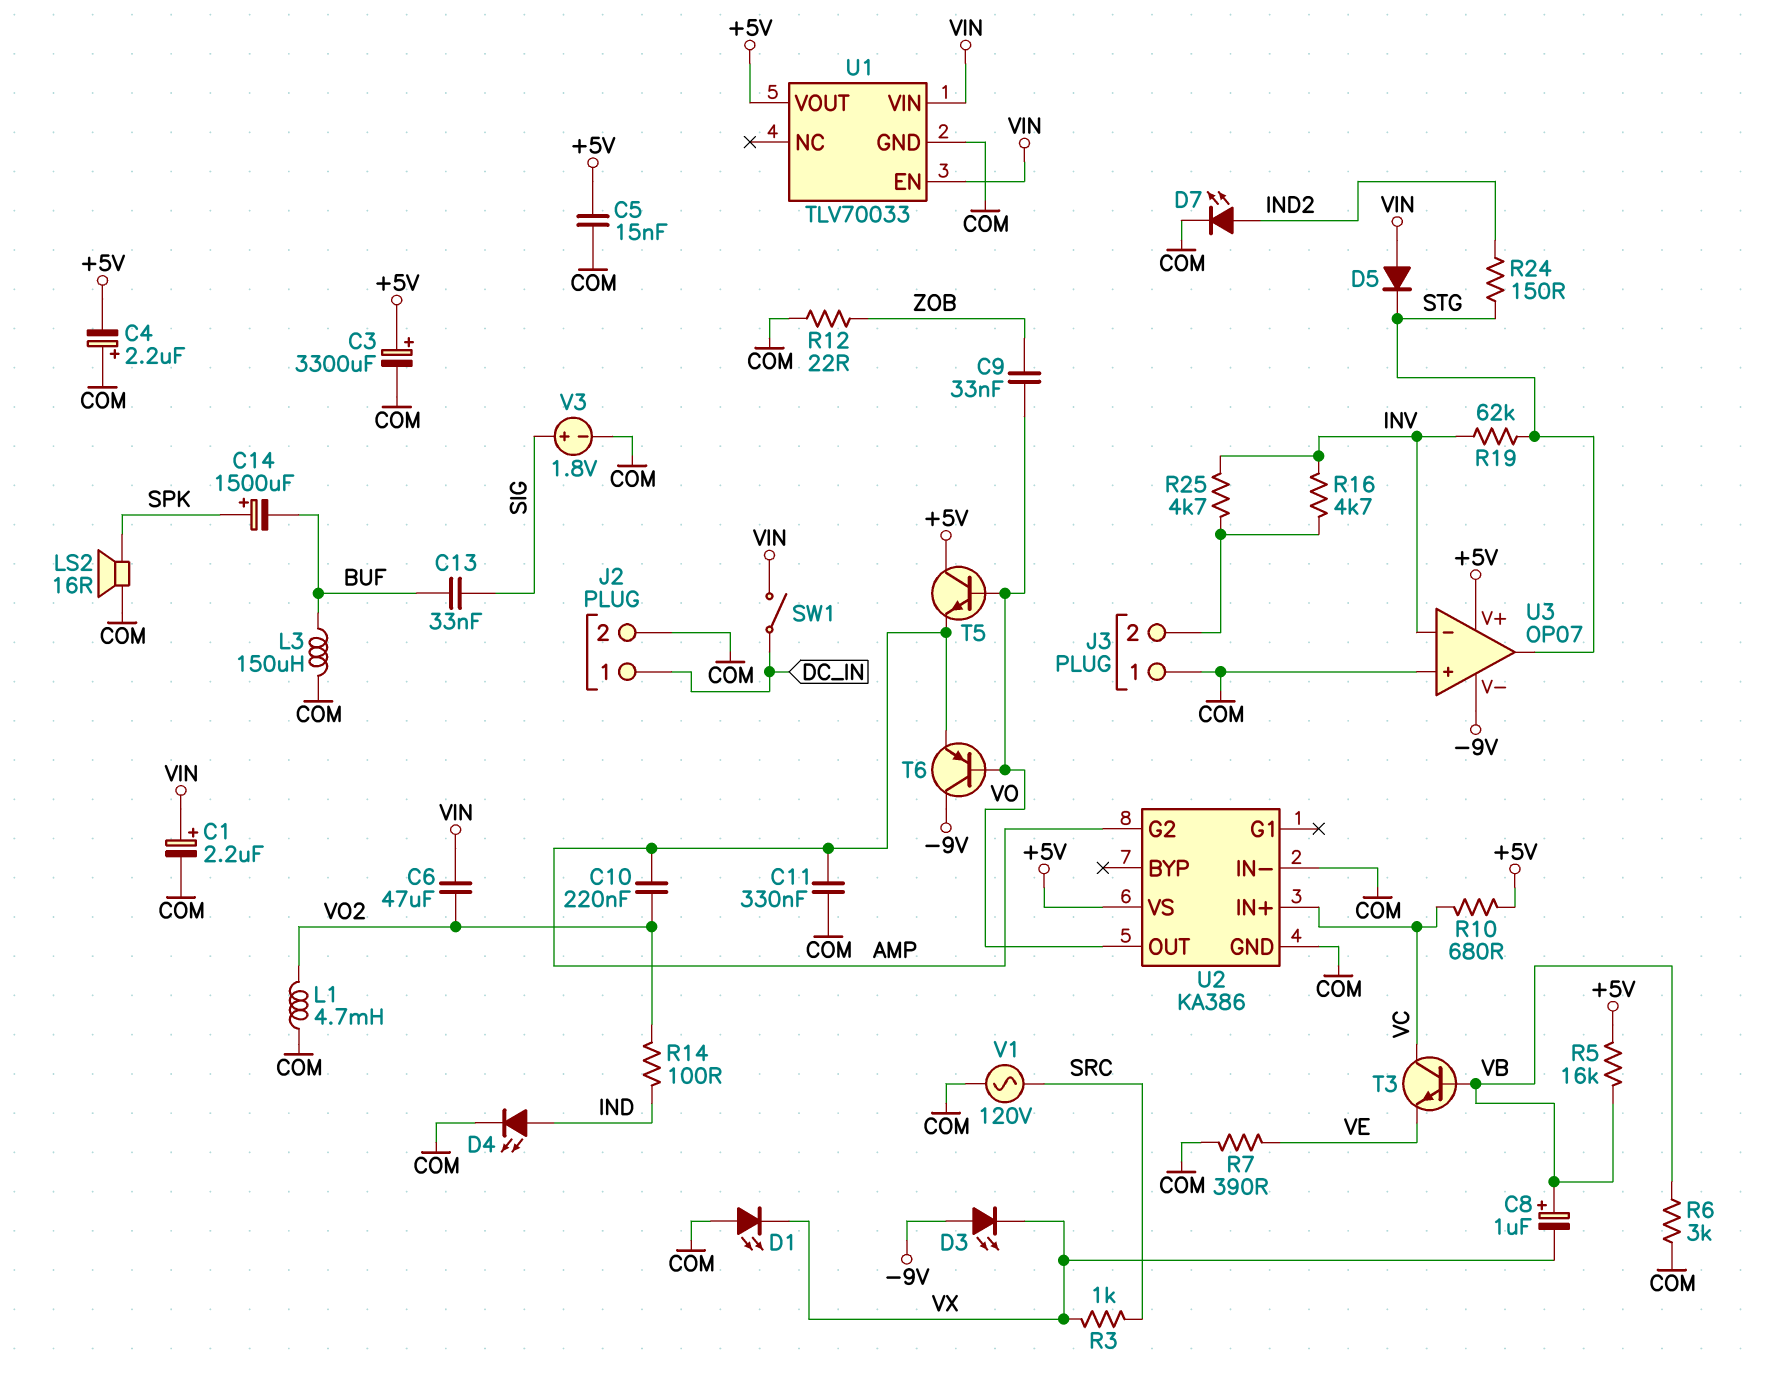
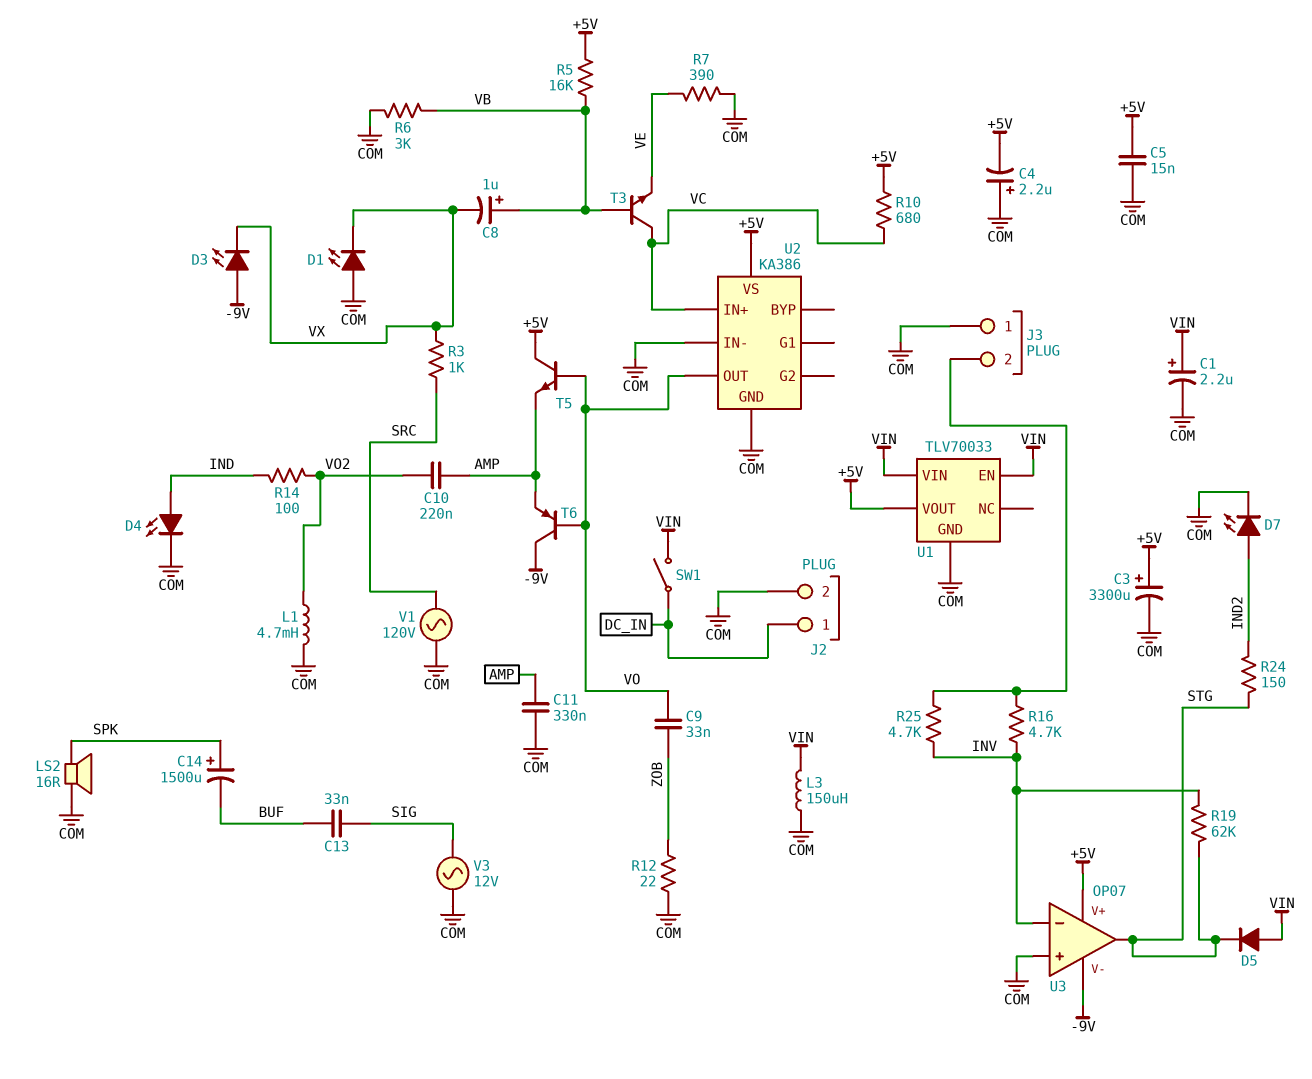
C6: 47uF (VIN, VO2) -> none
L3: 150uH (BUF, COM) -> 150uH (COM, VIN)
U2 pin G2: AMP -> none
V3: 1.8V (plus SIG, minus COM) -> AC 12V (COM, SIG)

